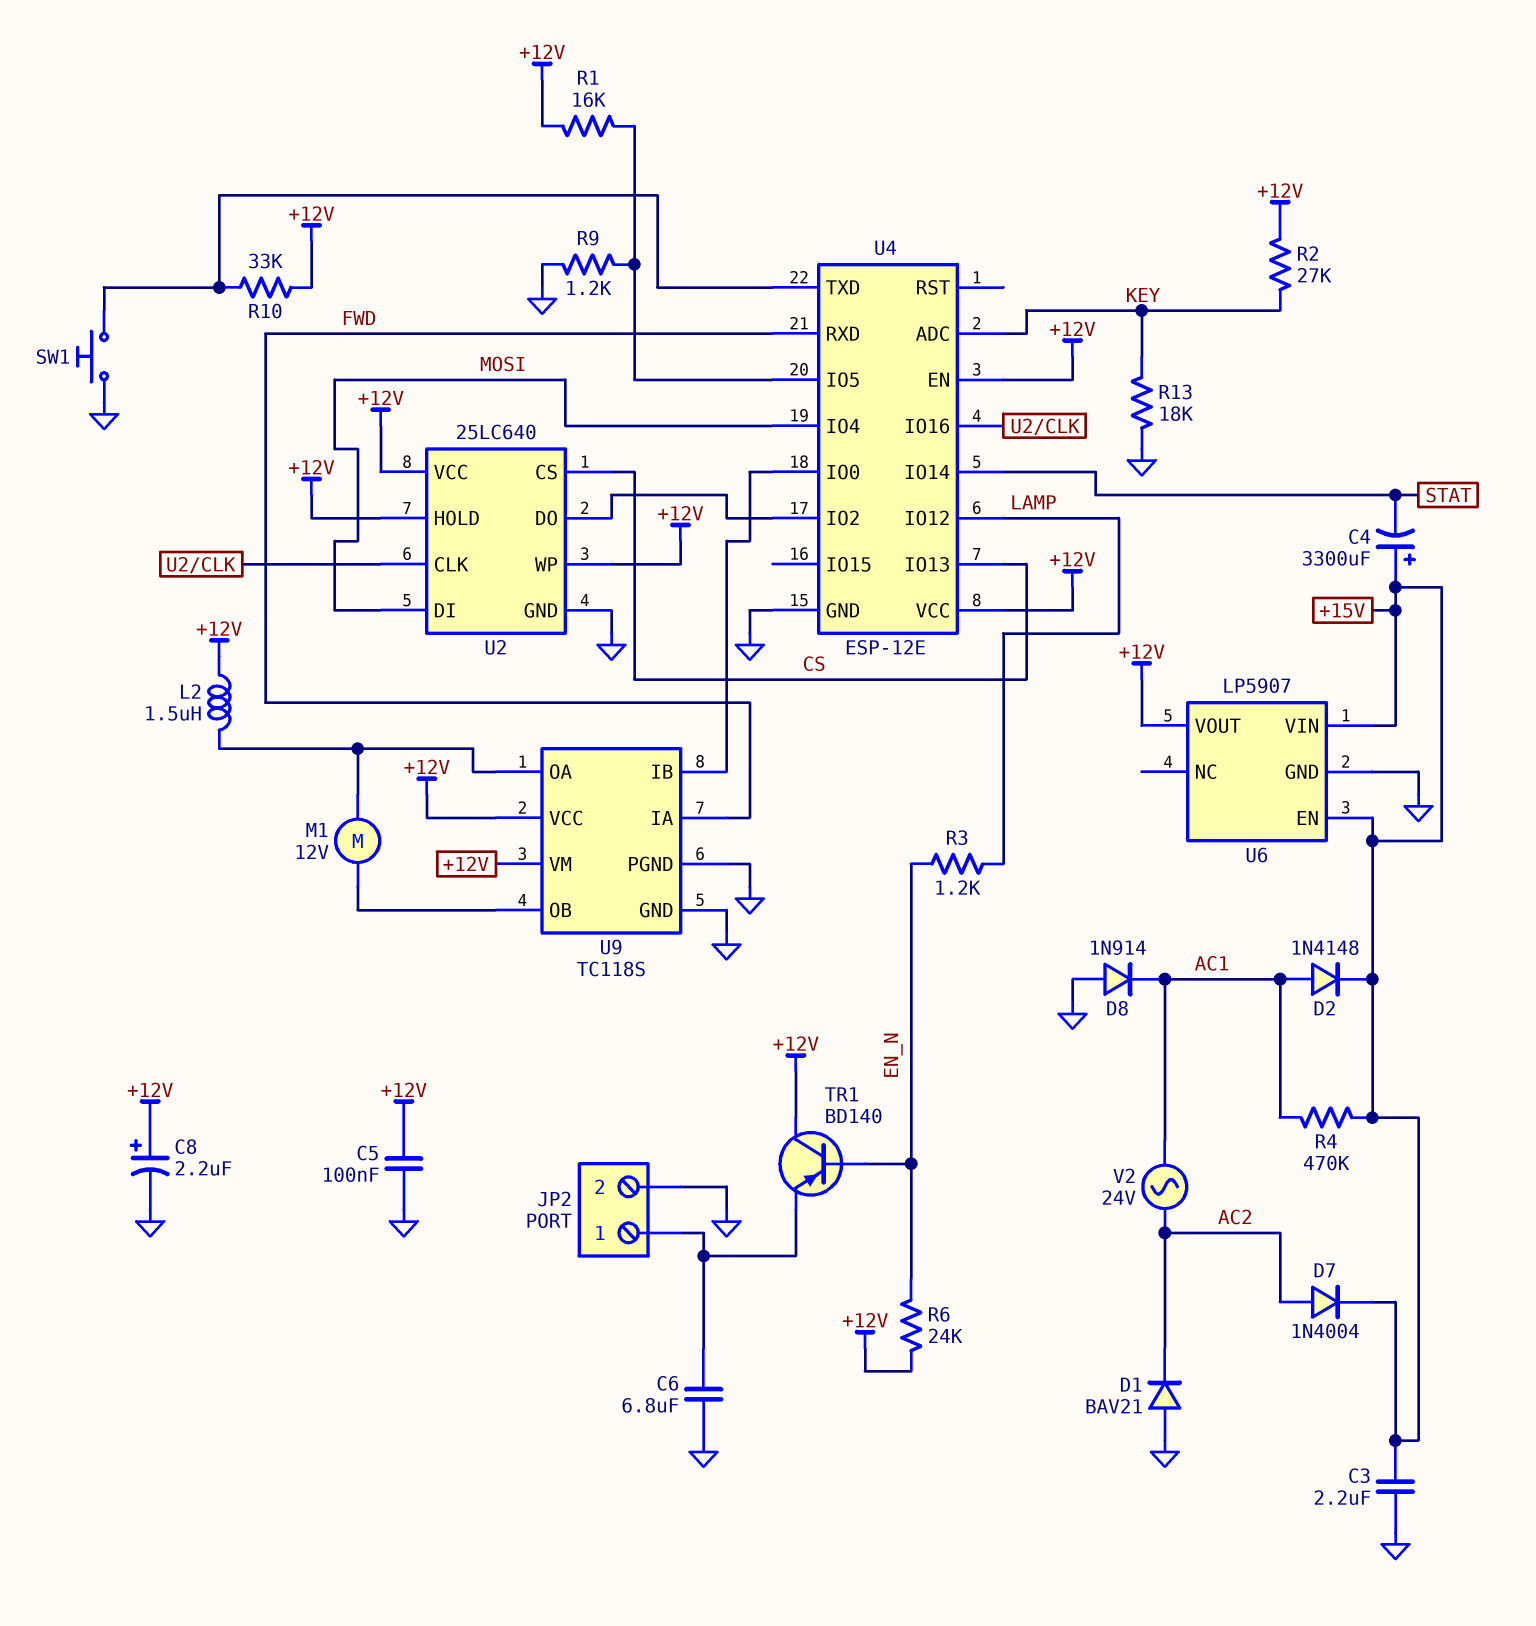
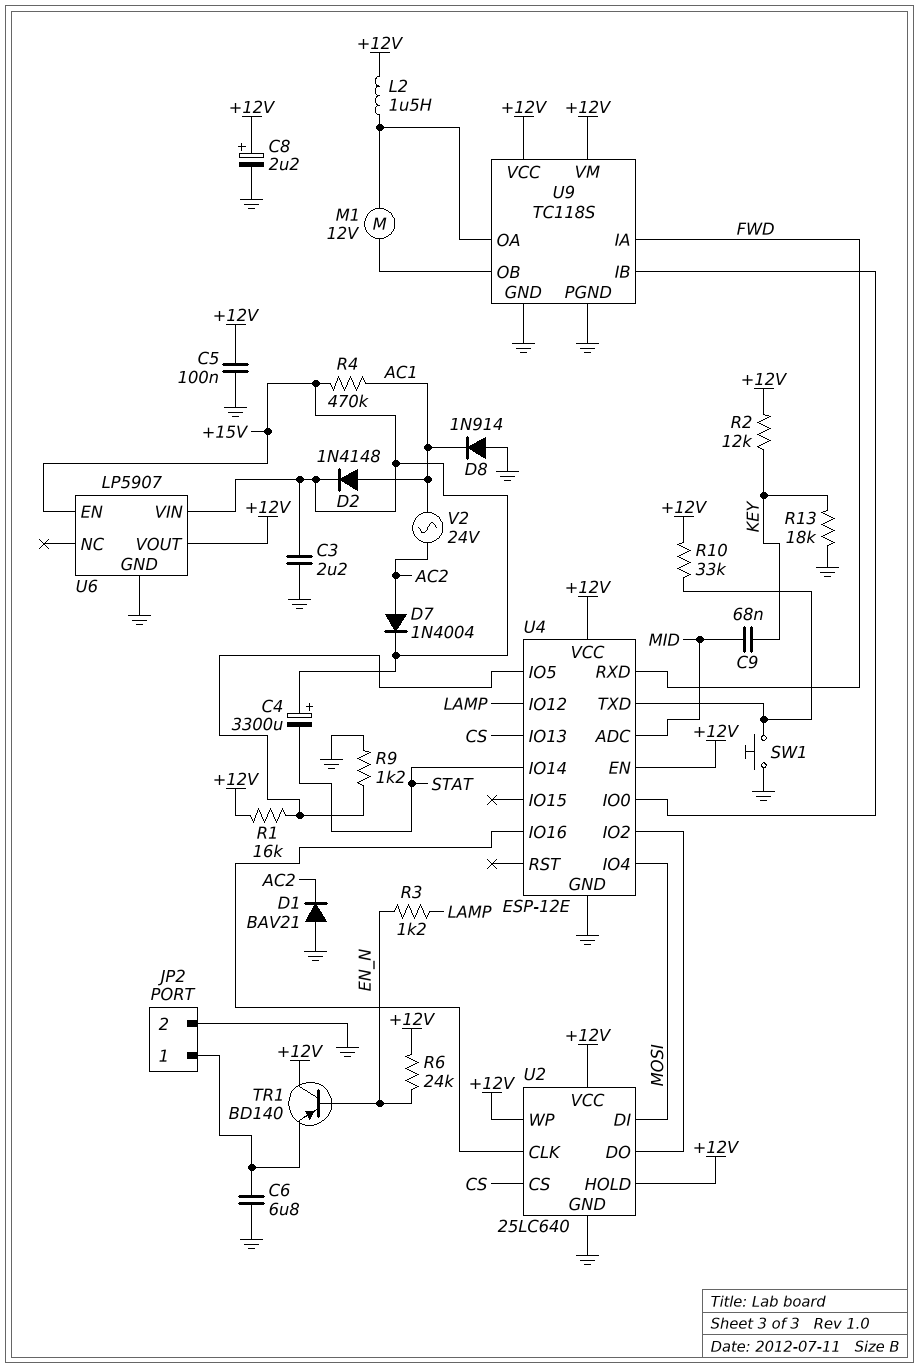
C9: none -> 68nF (KEY, MID)
R2: 27k (+12V, KEY) -> 12k (+12V, KEY)
U4 pin ADC: KEY -> MID

